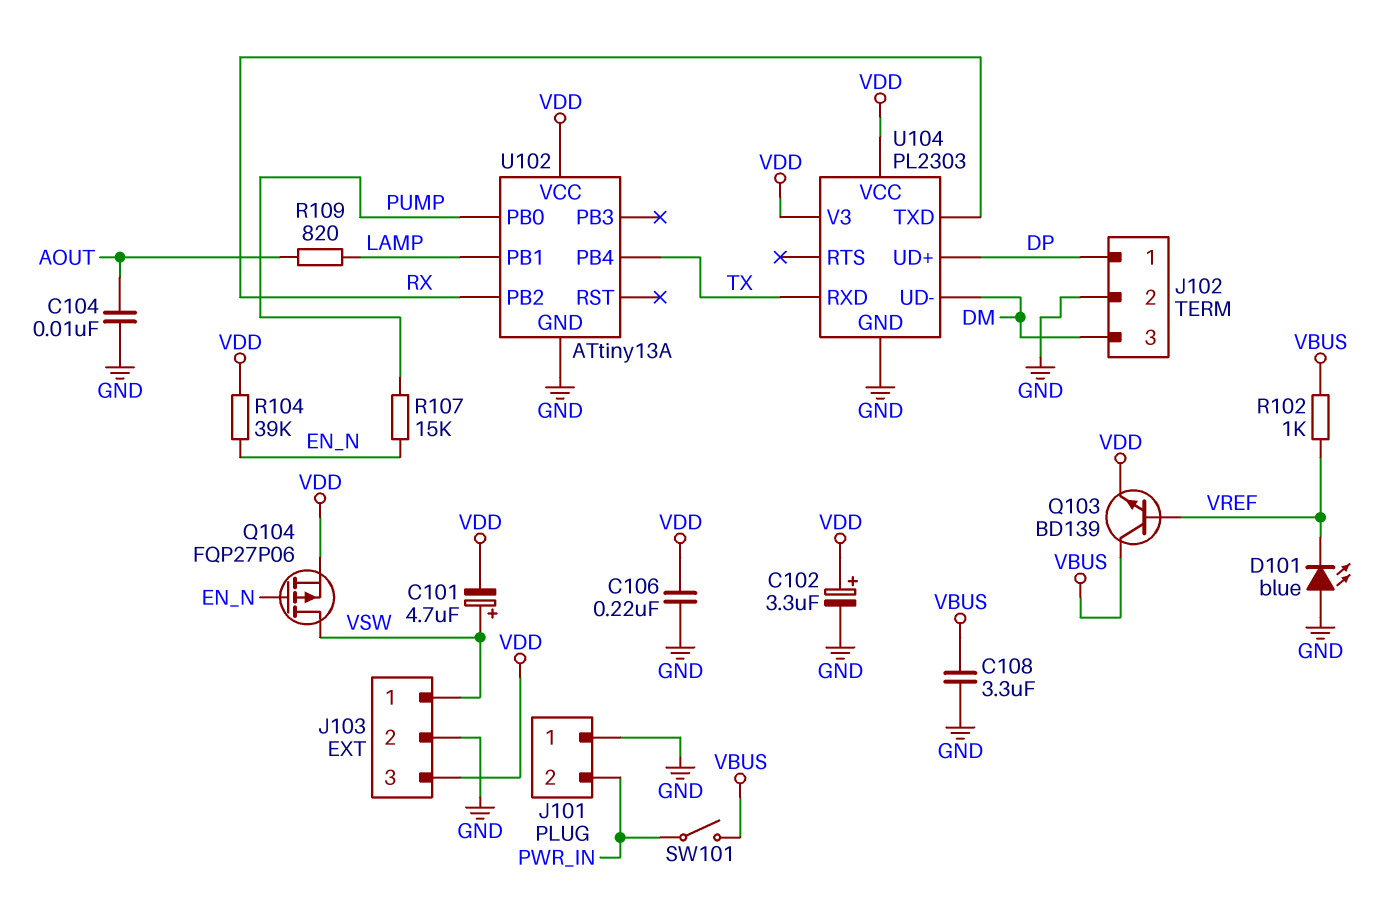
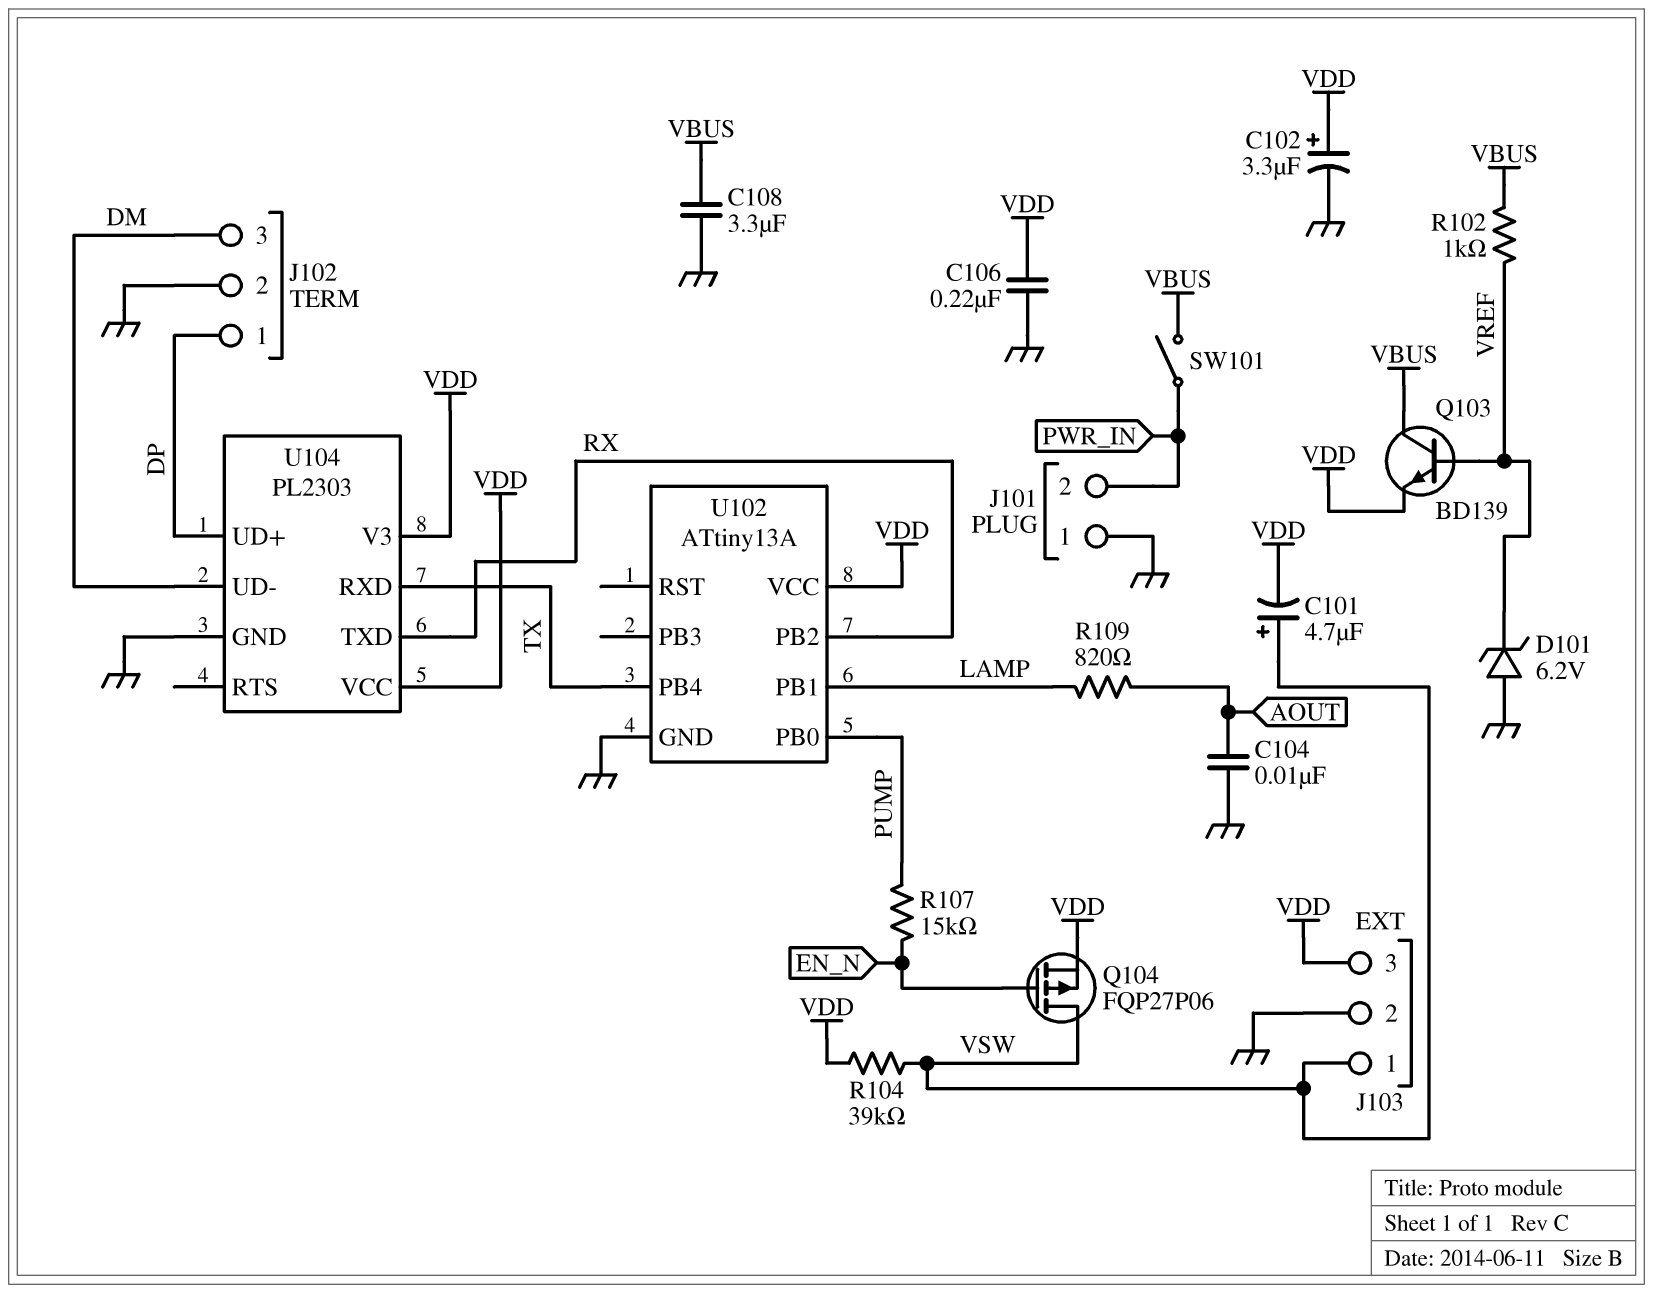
D101: LED blue (A GND, K VREF) -> zener 6.2V (A GND, K VREF)
R104: 39k (EN_N, VDD) -> 39k (VDD, VSW)

